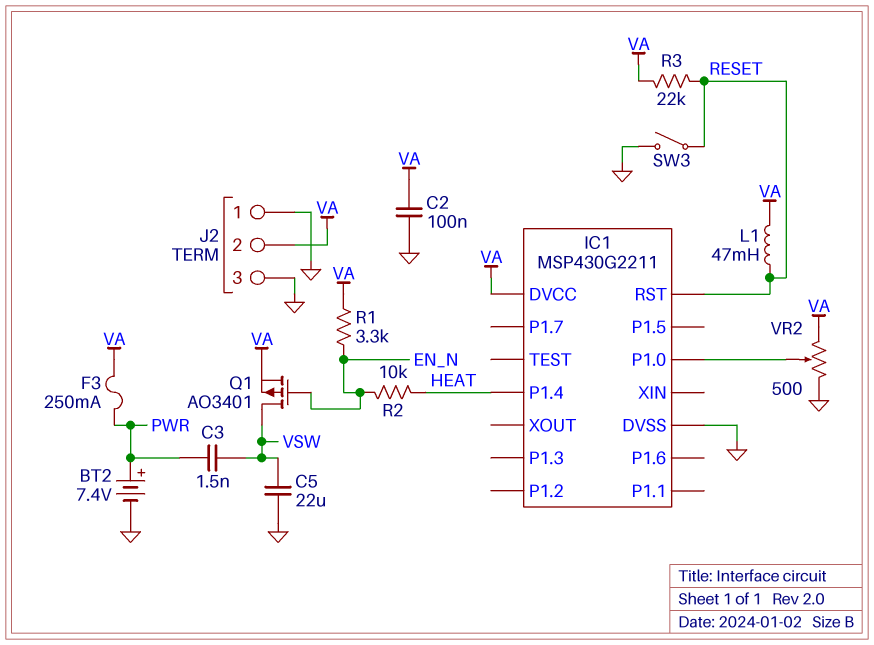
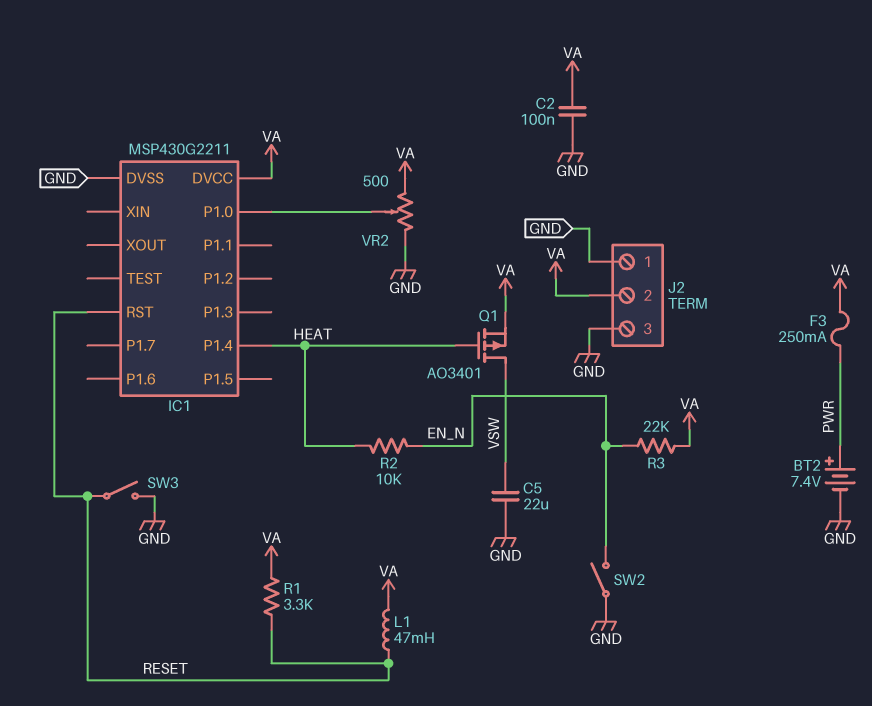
C3: 1.5nF (PWR, VSW) -> none
Q1: PMOS AO3401 (G EN_N, D VSW, S VA) -> PMOS AO3401 (G HEAT, D VSW, S VA)
R1: 3.3k (EN_N, VA) -> 3.3k (RESET, VA)
R3: 22k (RESET, VA) -> 22k (EN_N, VA)
SW2: none -> switch (EN_N, GND)

